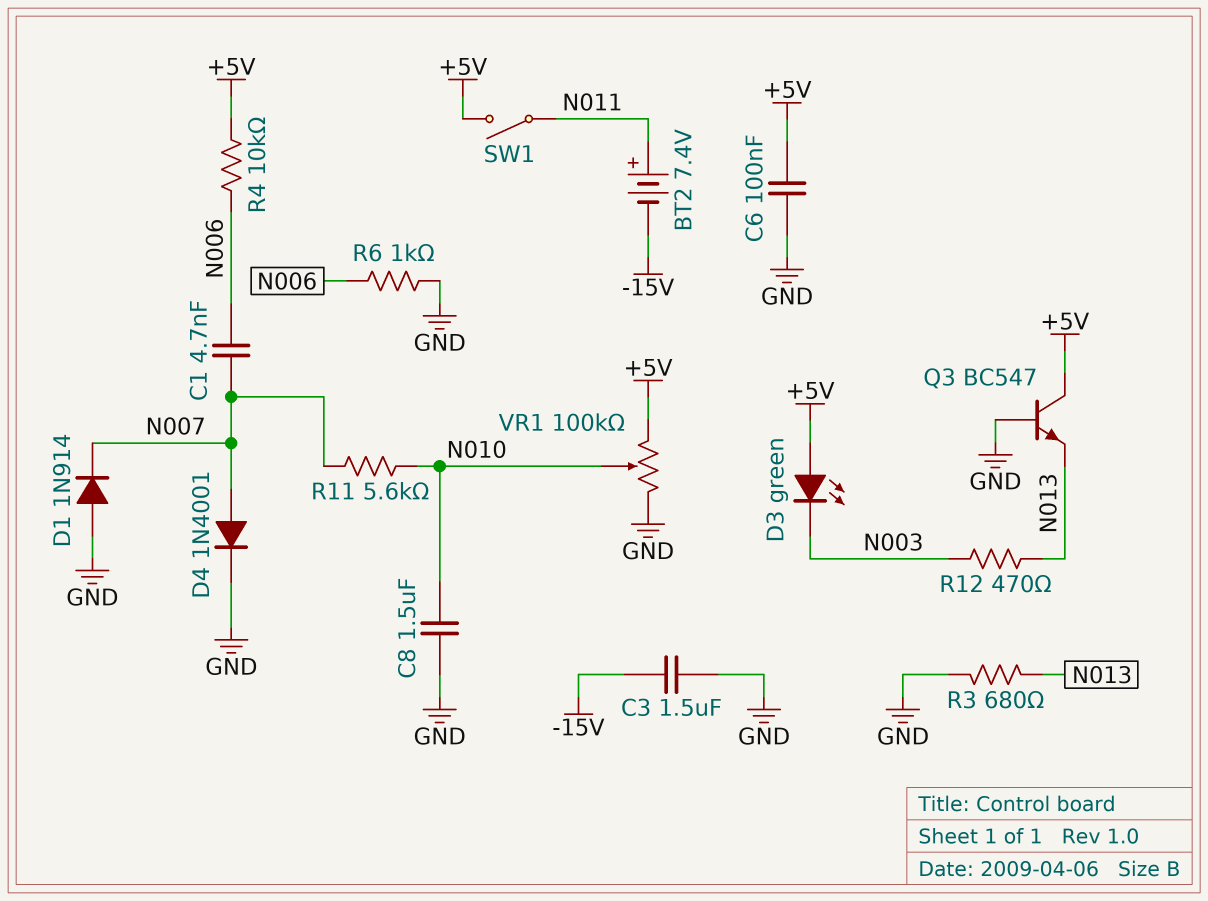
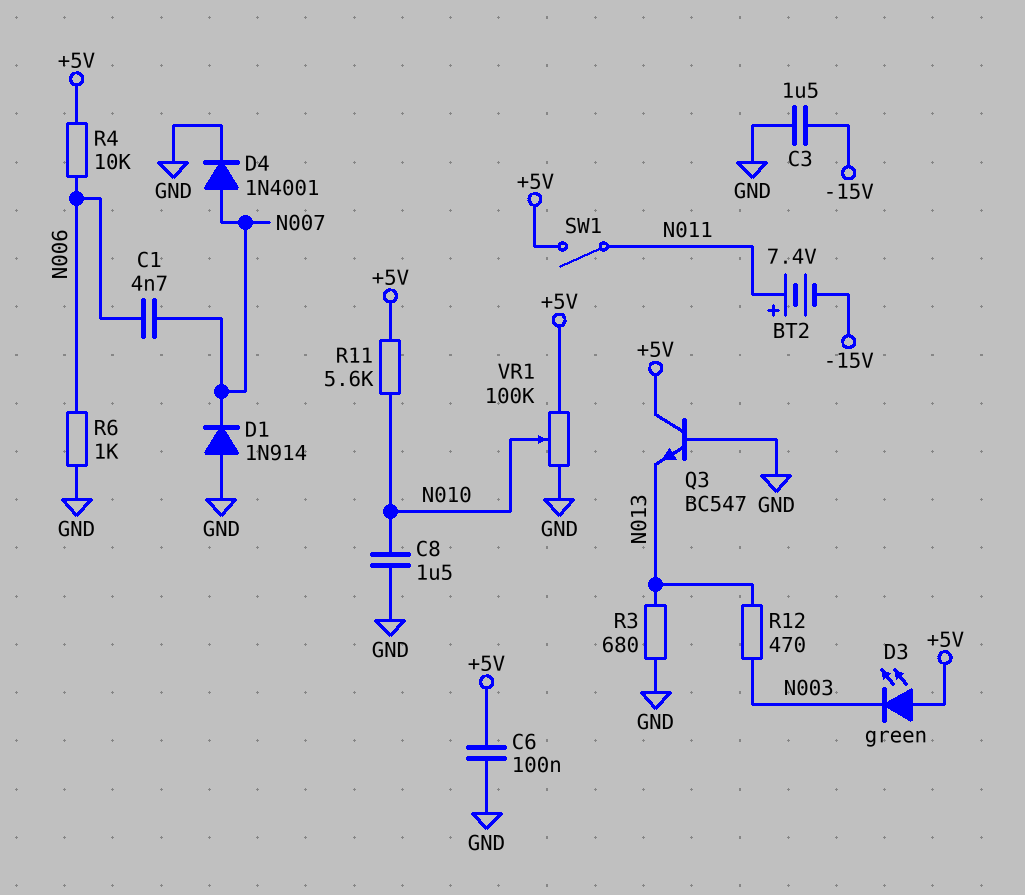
R11: 5.6k (N007, N010) -> 5.6k (+5V, N010)

